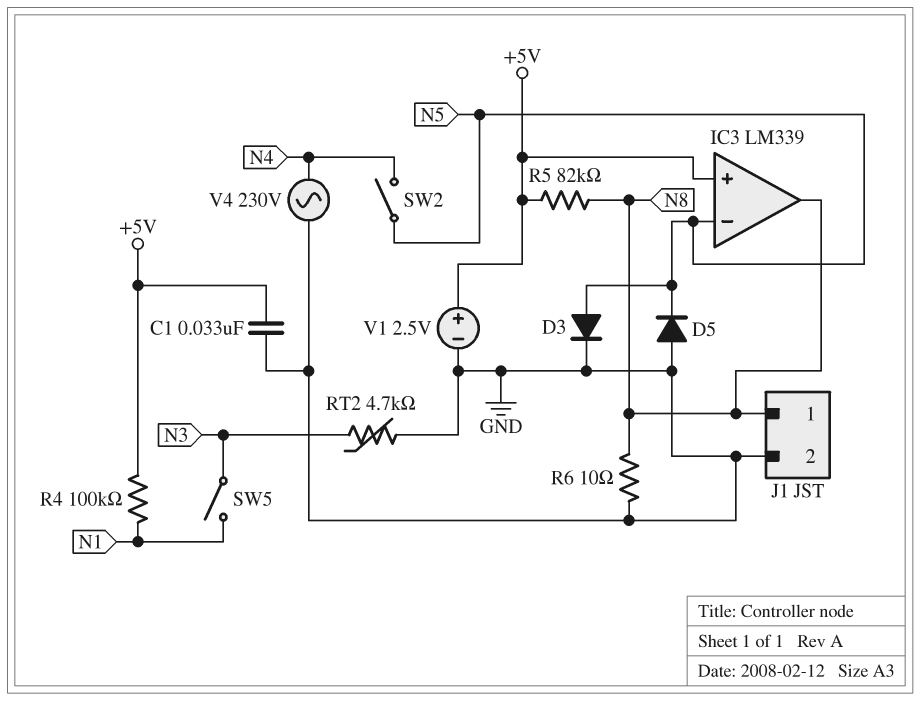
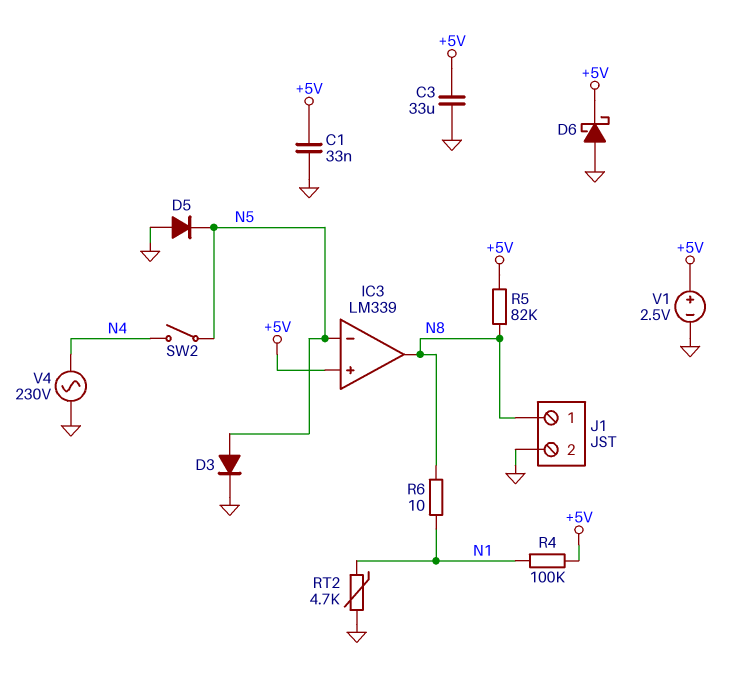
C3: none -> 33uF (+5V, GND)
D6: none -> schottky (A GND, K +5V)
R6: 10 (GND, N8) -> 10 (N1, N8)
RT2: 4.7k (GND, N3) -> 4.7k (GND, N1)
SW5: switch (N1, N3) -> none

